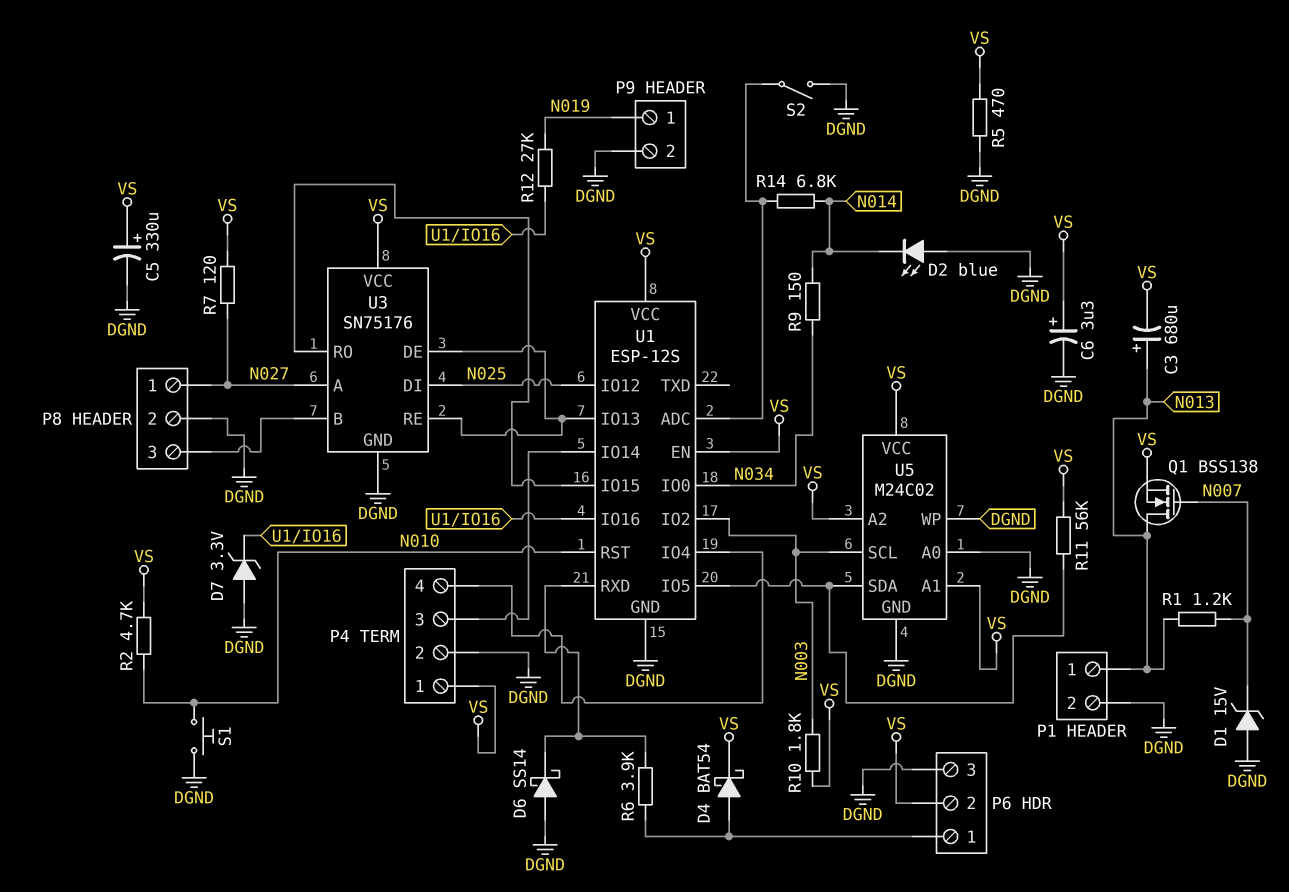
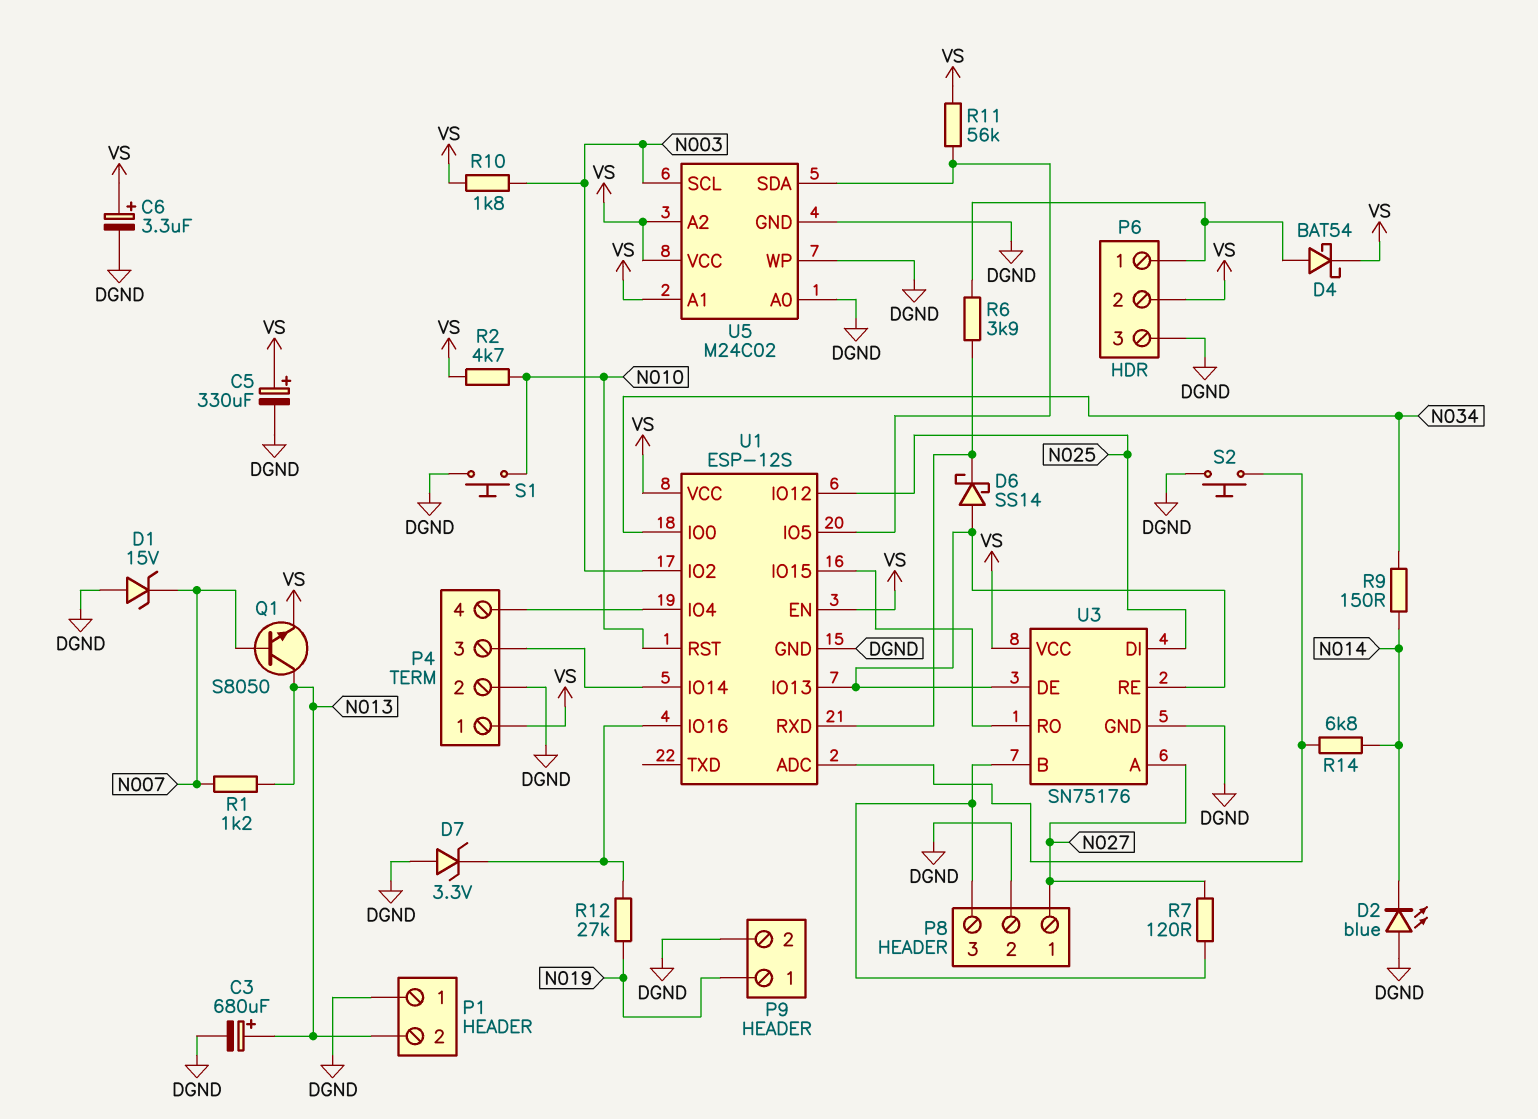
C3: 680uF (plus N013, minus VS) -> 680uF (plus N013, minus DGND)
D6: schottky SS14 (A DGND, K U1/RXD) -> schottky SS14 (A U1/IO13, K U1/RXD)
P1 pin 1: N013 -> DGND
P1 pin 2: DGND -> N013
Q1: NMOS BSS138 (G N007, D N013, S VS) -> NPN S8050 (B N007, C N013, E VS)
R5: 470 (DGND, VS) -> none
R7: 120 (N027, VS) -> 120 (N027, P8/3)
S2: switch (DGND, U1/ADC) -> button (DGND, U1/ADC)

